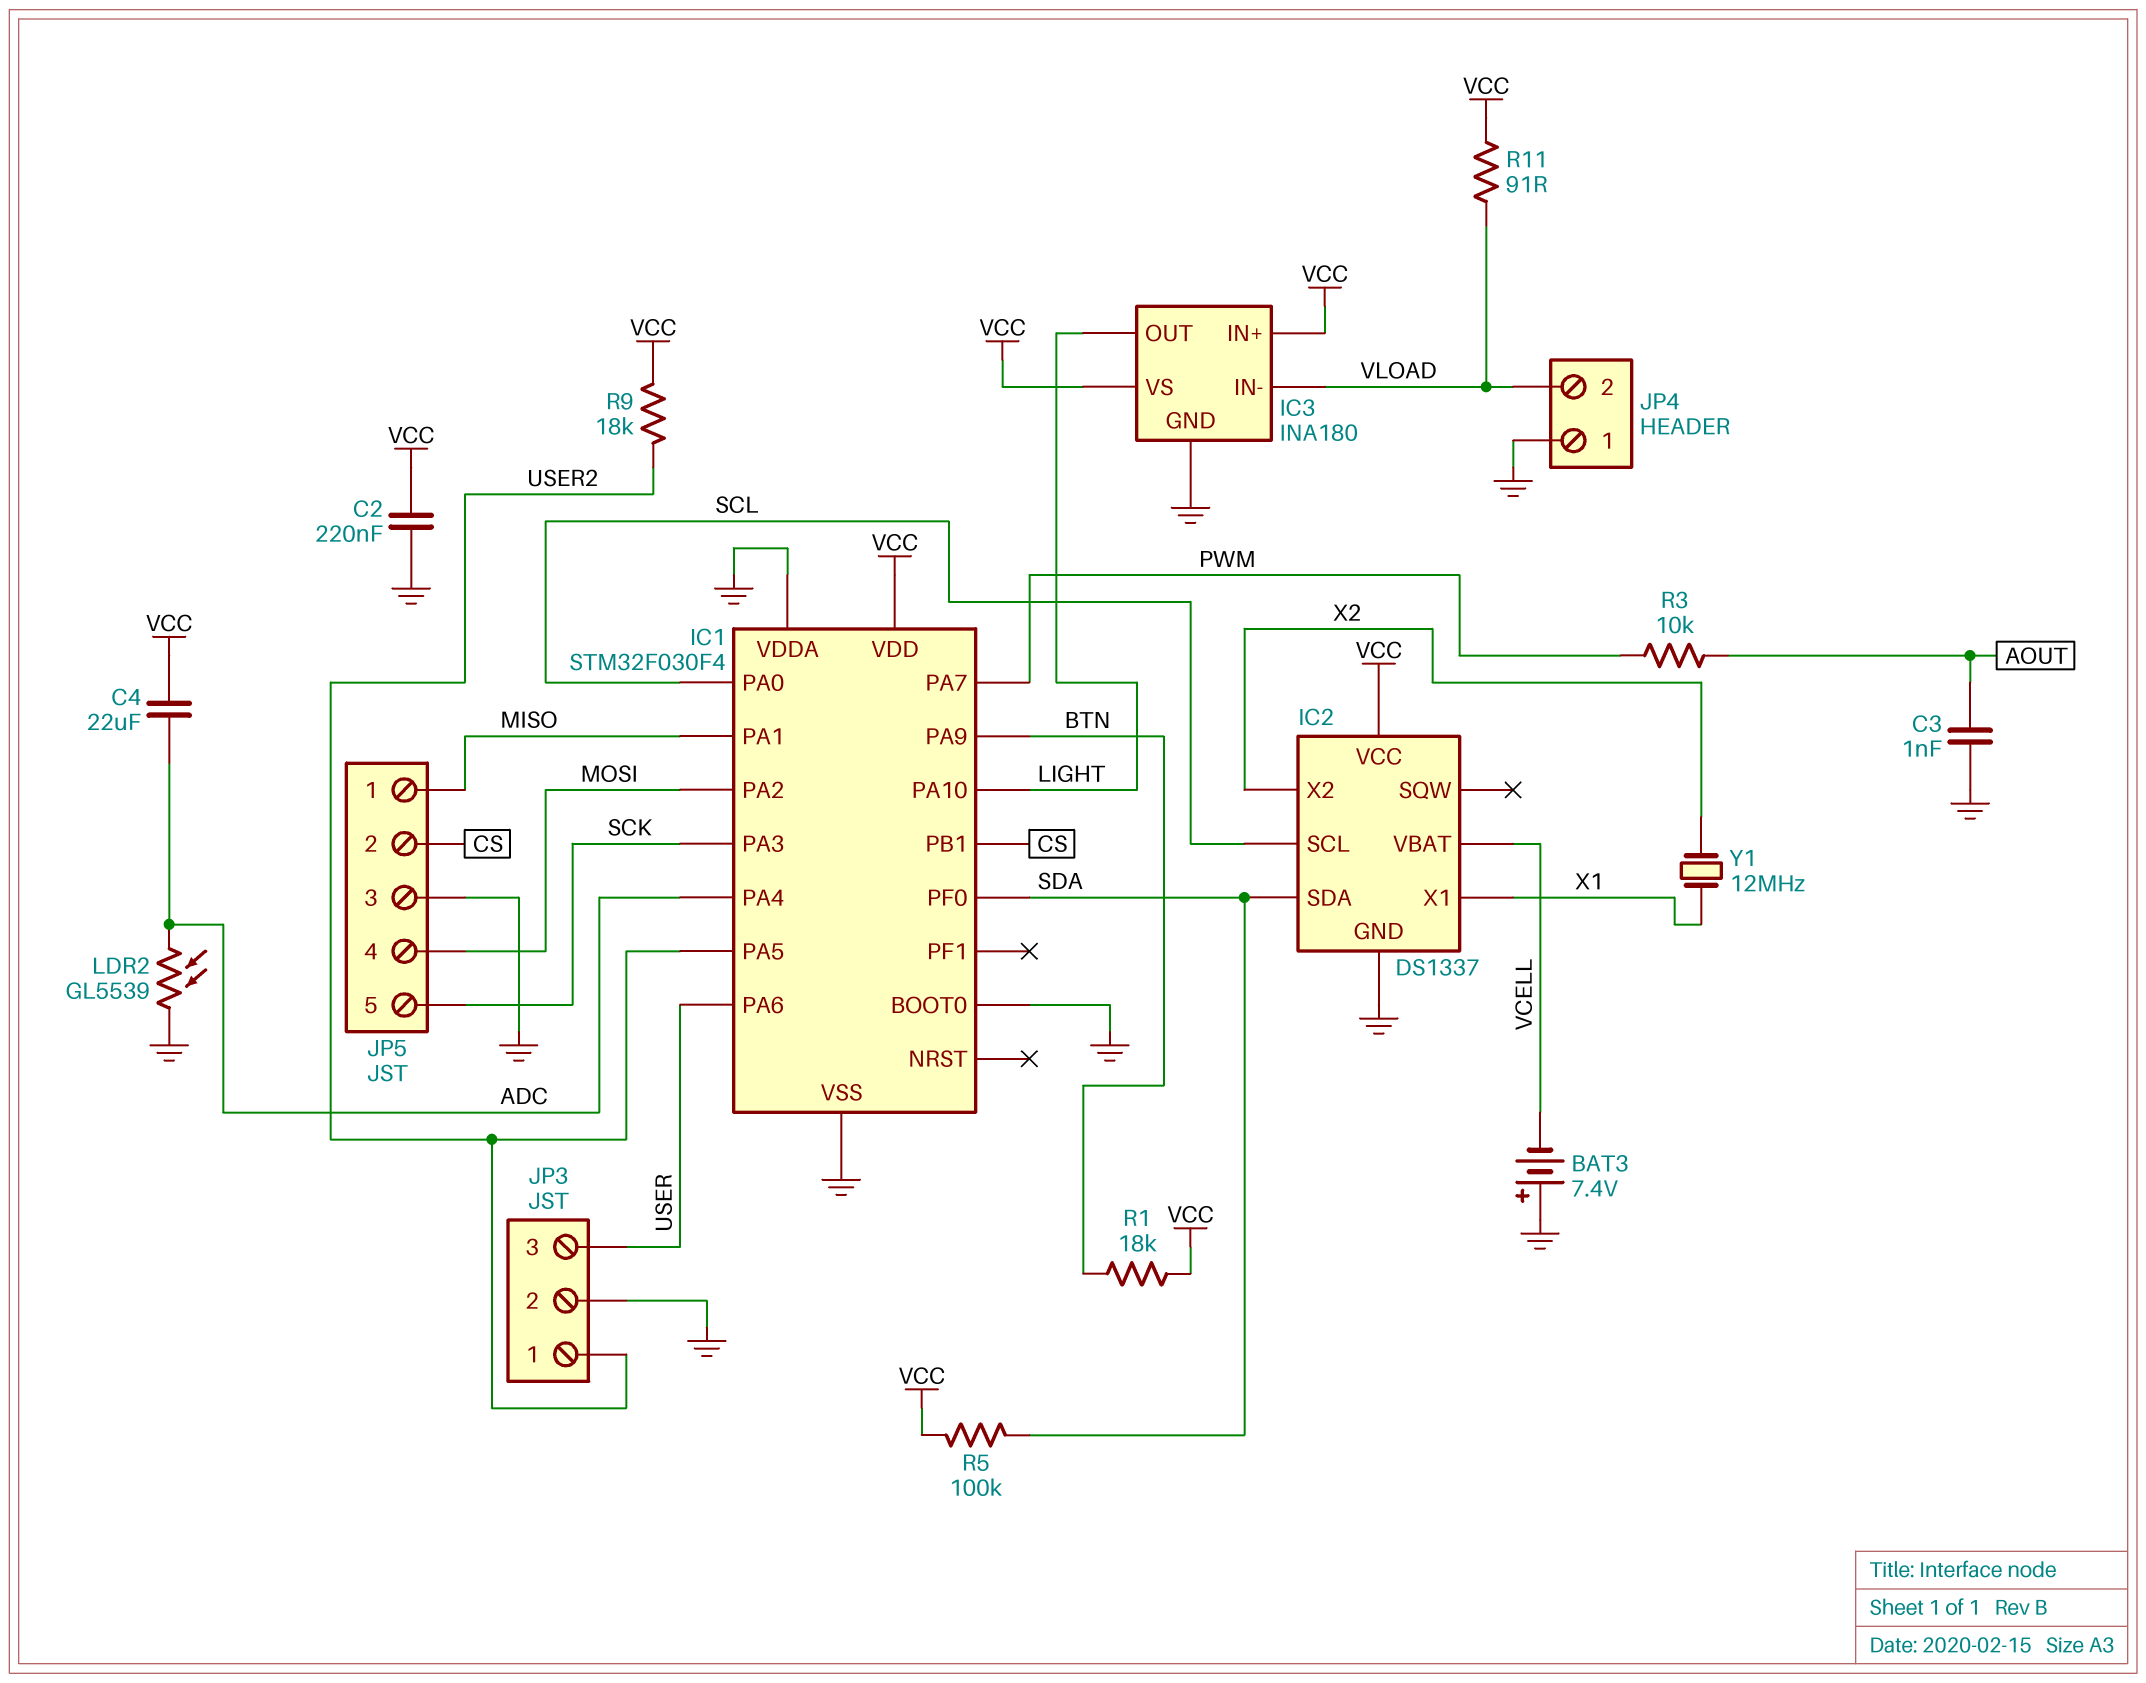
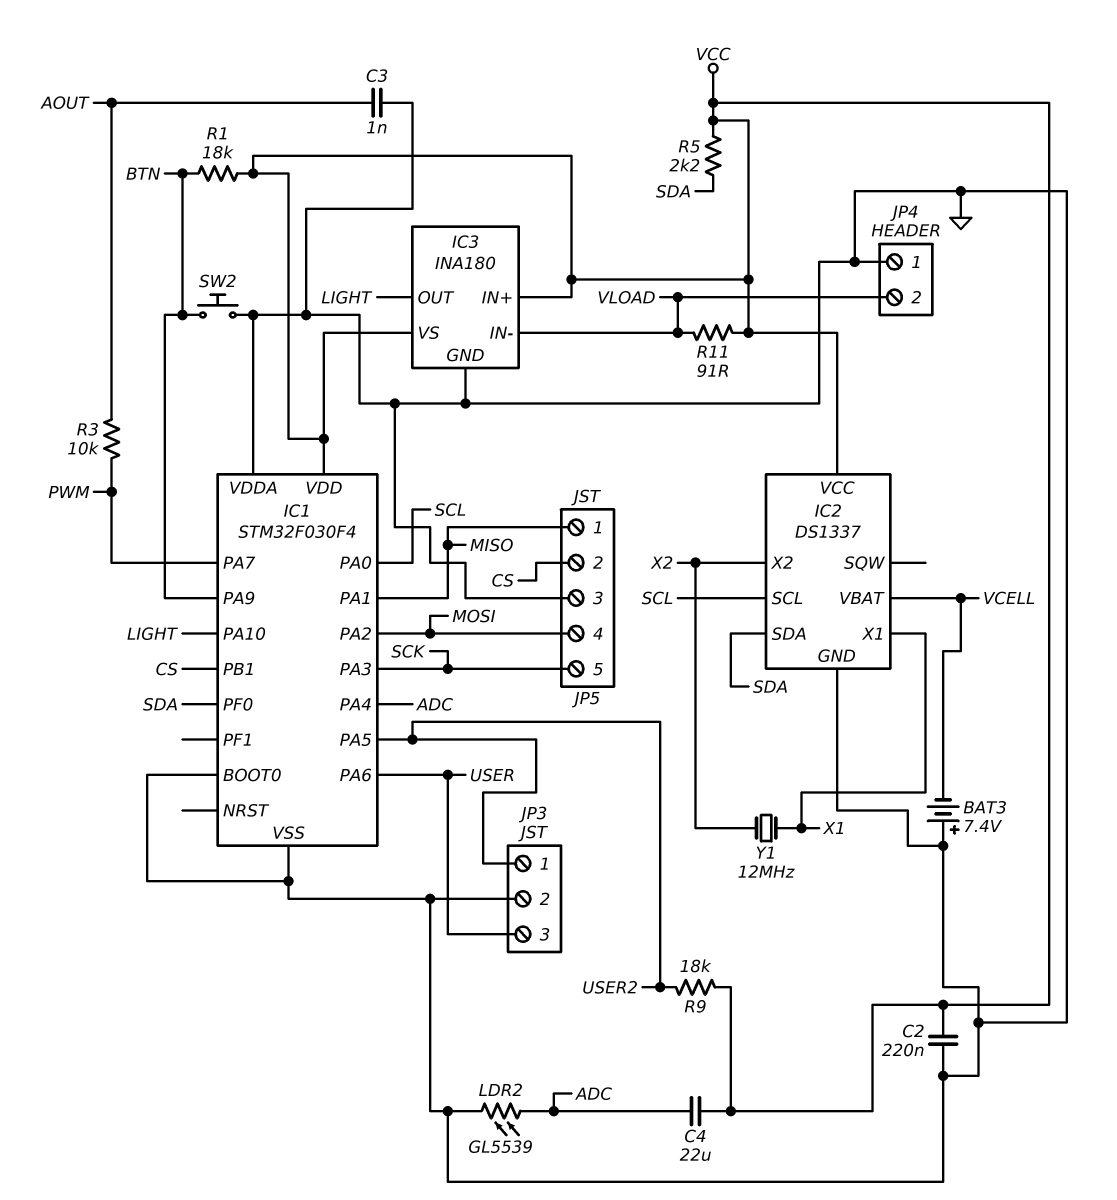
R5: 100k (SDA, VCC) -> 2.2k (SDA, VCC)
SW2: none -> button (BTN, GND)

